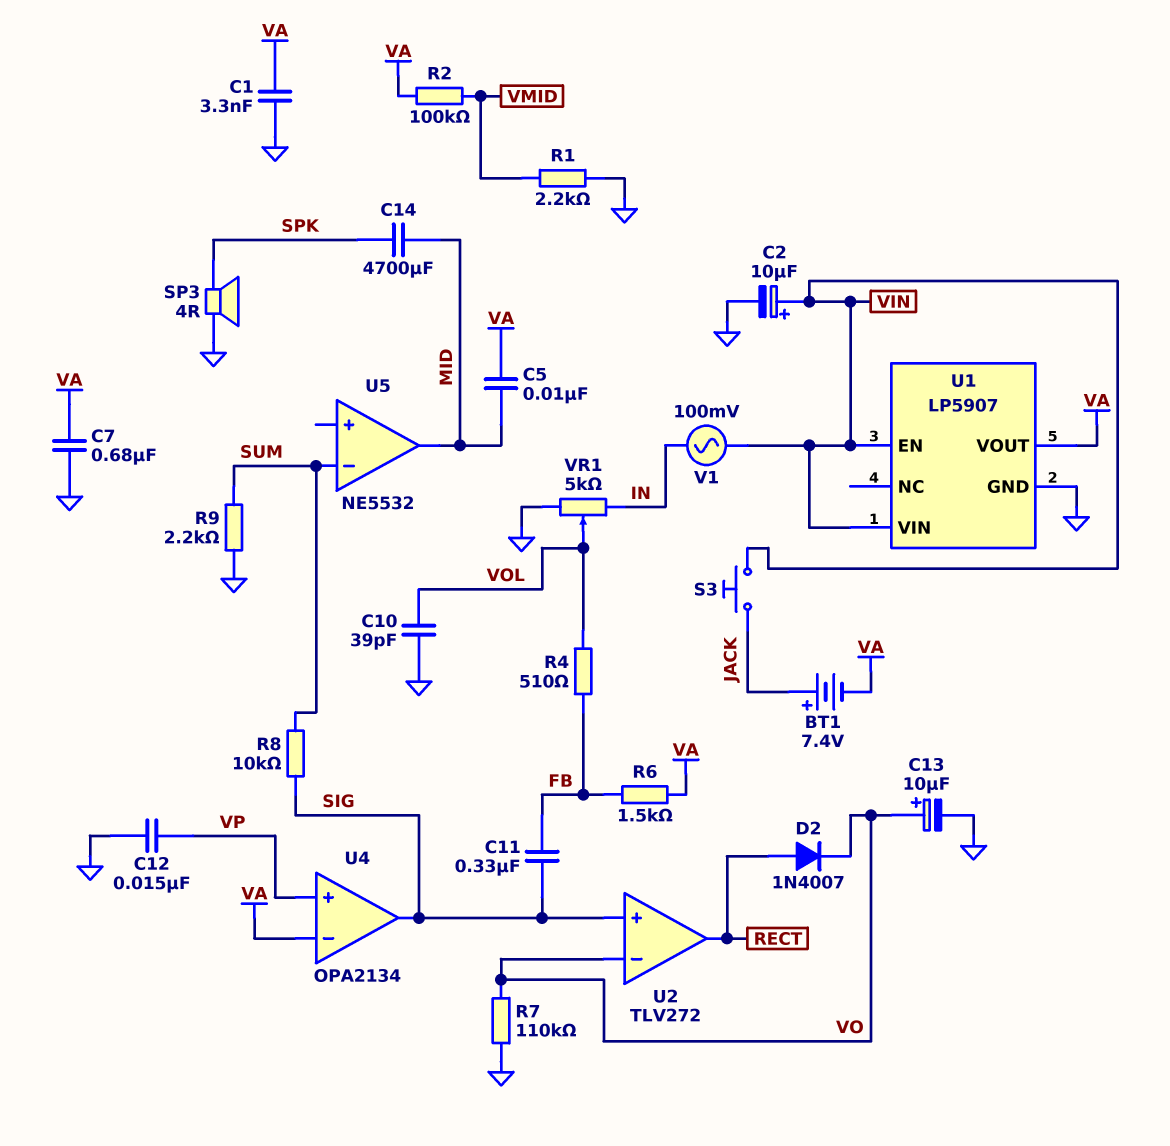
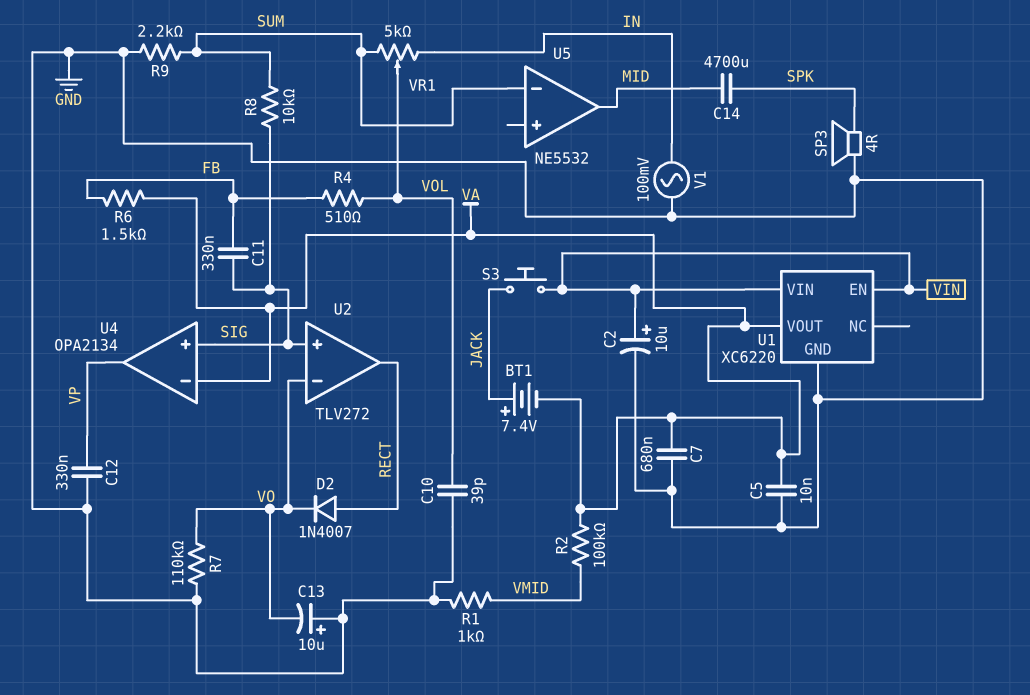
C1: 3.3nF (GND, VA) -> none
C5: 10nF (MID, VA) -> 10nF (GND, VA)
C12: 15nF (GND, VP) -> 330nF (GND, VP)
C13: 10uF (plus VO, minus GND) -> 10uF (plus GND, minus VO)
R1: 2.2k (GND, VMID) -> 1k (GND, VMID)
U1: LP5907 -> XC6220
U4 pin in+: VP -> SIG
U4 pin out: SIG -> VP
V1: AC 100mV (IN, VIN) -> AC 100mV (GND, IN)
VR1: 5k (GND, IN, wiper VOL) -> 5k (IN, SUM, wiper VOL)

